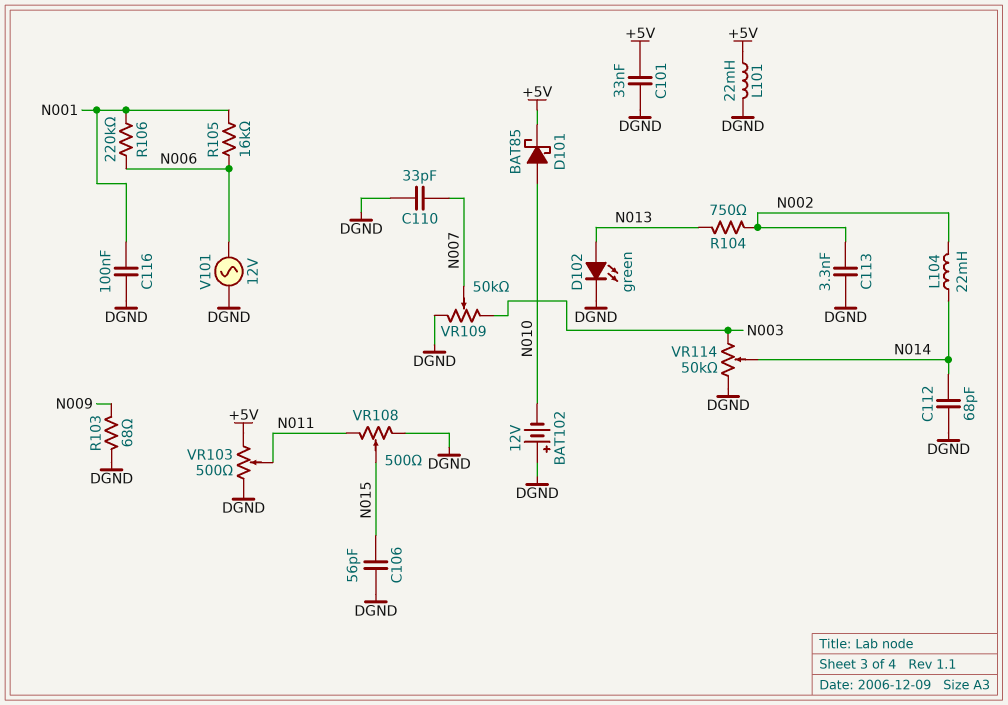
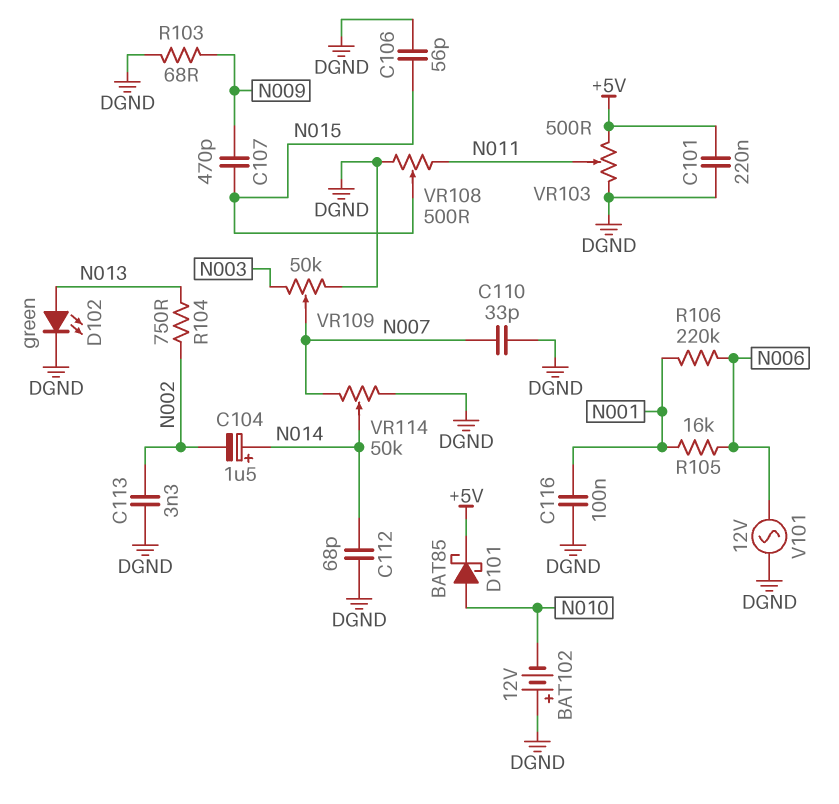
C101: 33nF (+5V, DGND) -> 220nF (+5V, DGND)
C104: none -> 1.5uF (plus N014, minus N002)
C107: none -> 470pF (N009, N015)
L101: 22mH (+5V, DGND) -> none
L104: 22mH (N002, N014) -> none
VR114: 50k (DGND, N003, wiper N014) -> 50k (DGND, N007, wiper N014)

